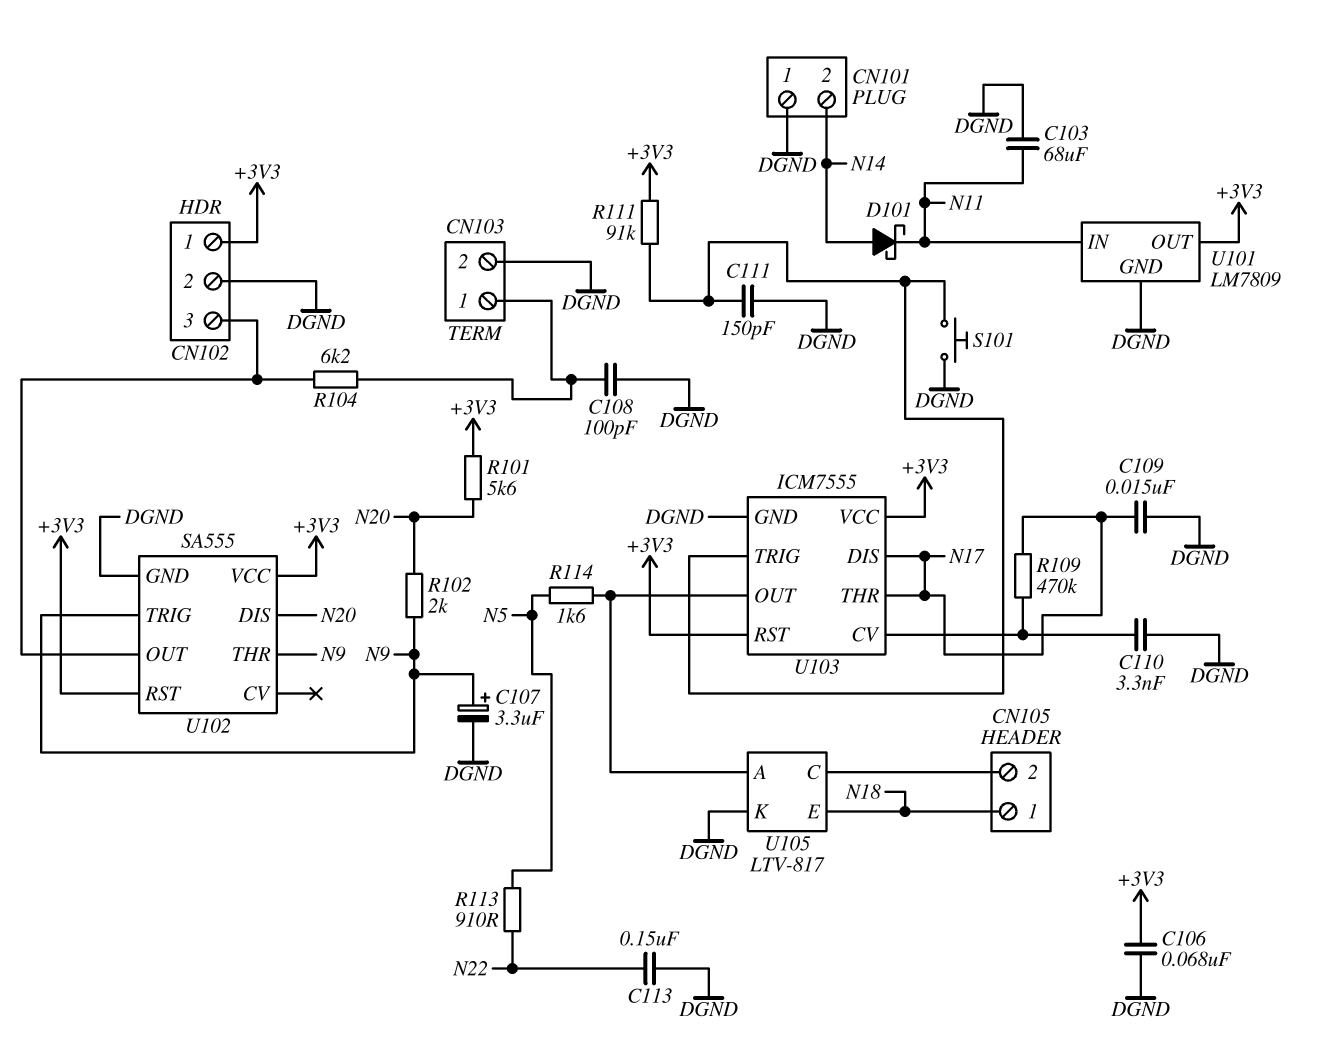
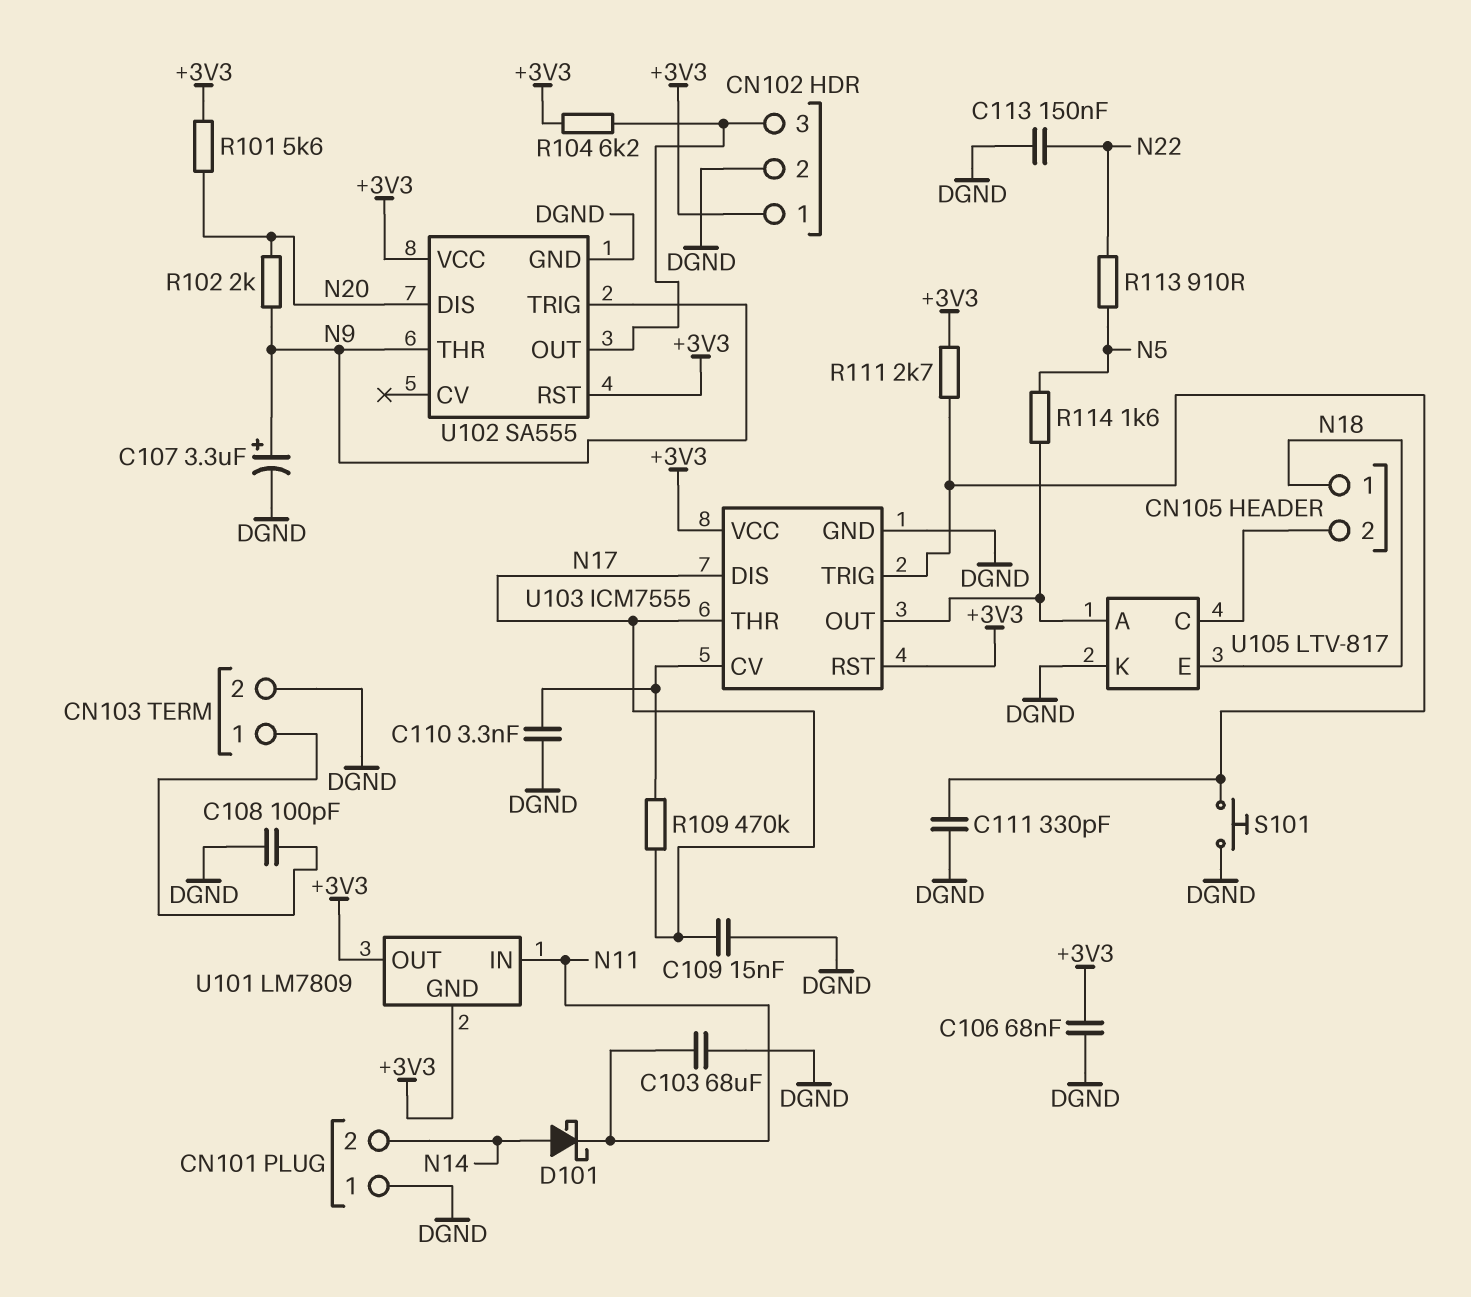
C111: 150pF (DGND, U103/TRIG) -> 330pF (DGND, U103/TRIG)
R104: 6.2k (CN102/3, CN103/1) -> 6.2k (+3V3, CN102/3)
R111: 91k (+3V3, U103/TRIG) -> 2.7k (+3V3, U103/TRIG)
U101 pin GND: DGND -> +3V3

